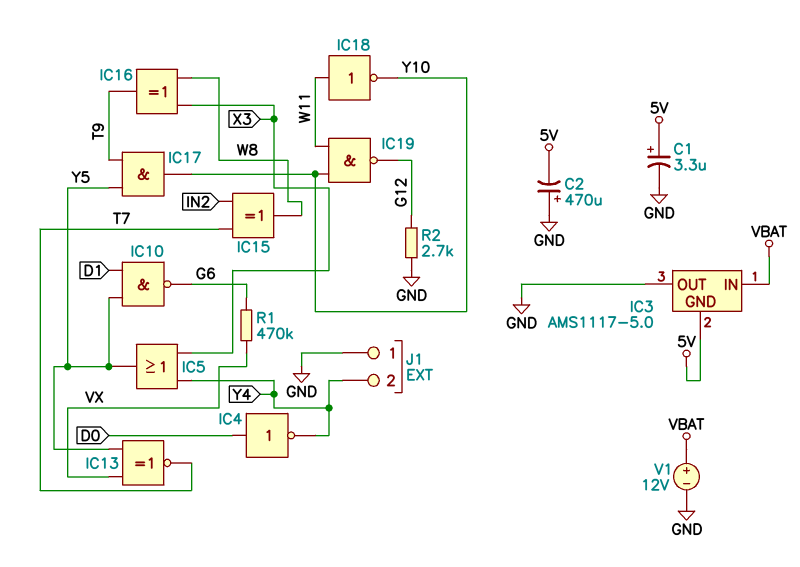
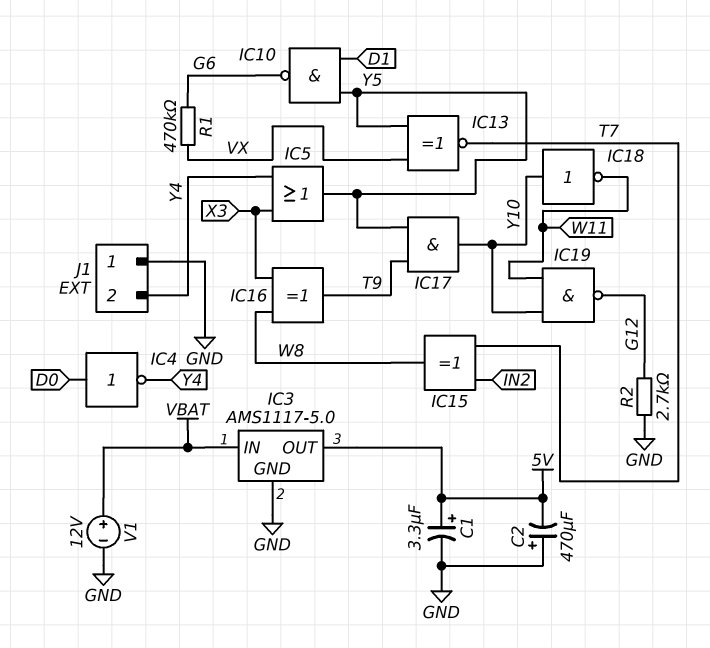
IC3 pin GND: 5V -> GND
IC3 pin OUT: GND -> 5V
IC18: NOT (in W11, out Y10) -> NOT (in Y10, out W11)

